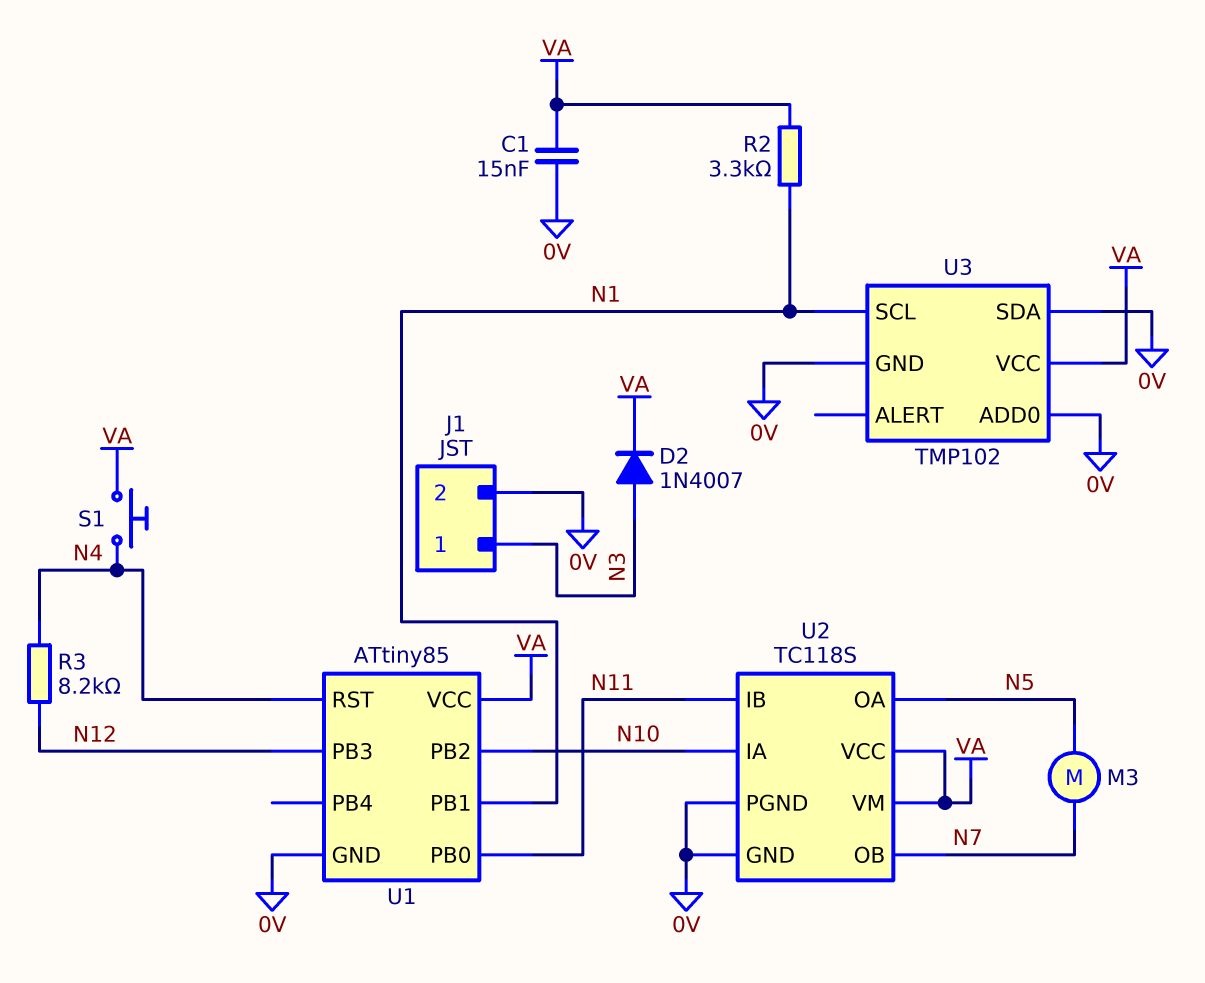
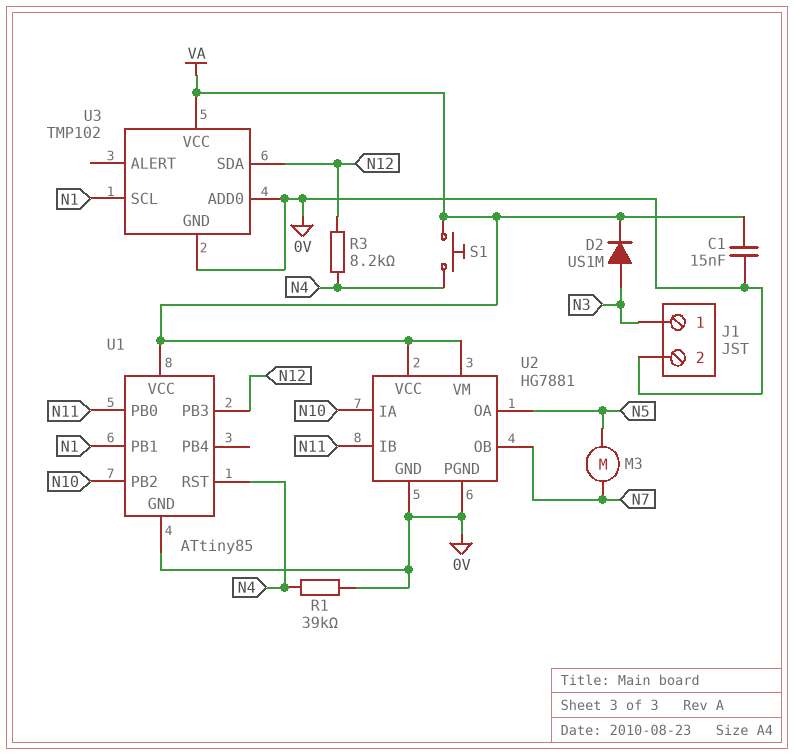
D2: diode 1N4007 (A N3, K VA) -> diode US1M (A N3, K VA)
R1: none -> 39k (0V, N4)
R2: 3.3k (N1, VA) -> none
U2: TC118S -> HG7881
U3 pin SDA: 0V -> N12

